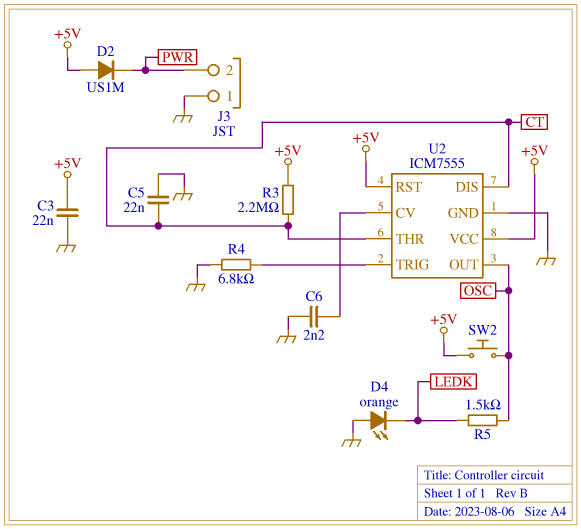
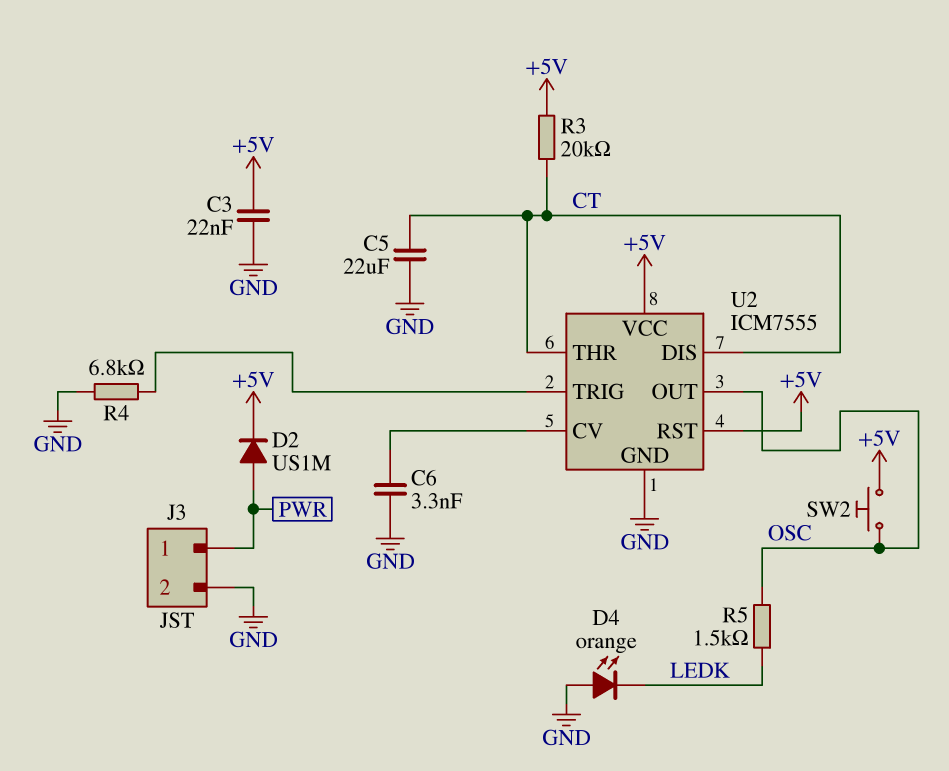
C5: 22nF (CT, GND) -> 22uF (CT, GND)
C6: 2.2nF (GND, U2/CV) -> 3.3nF (GND, U2/CV)
D2: diode US1M (A +5V, K PWR) -> diode US1M (A PWR, K +5V)
J3 pin 1: GND -> PWR
J3 pin 2: PWR -> GND
R3: 2.2M (+5V, CT) -> 20k (+5V, CT)

